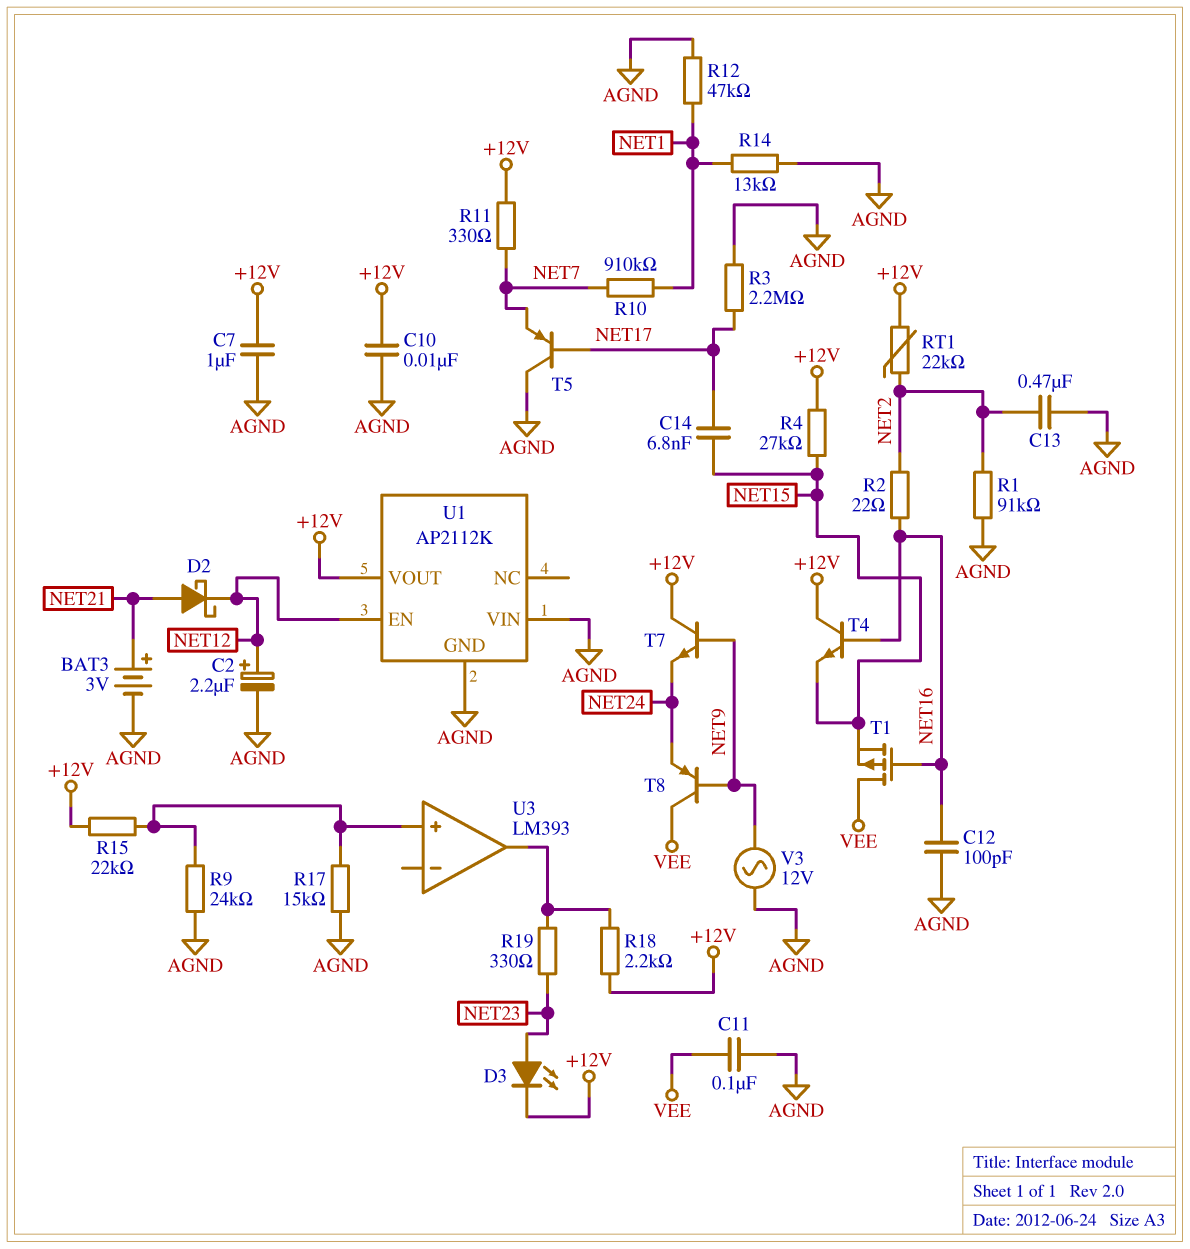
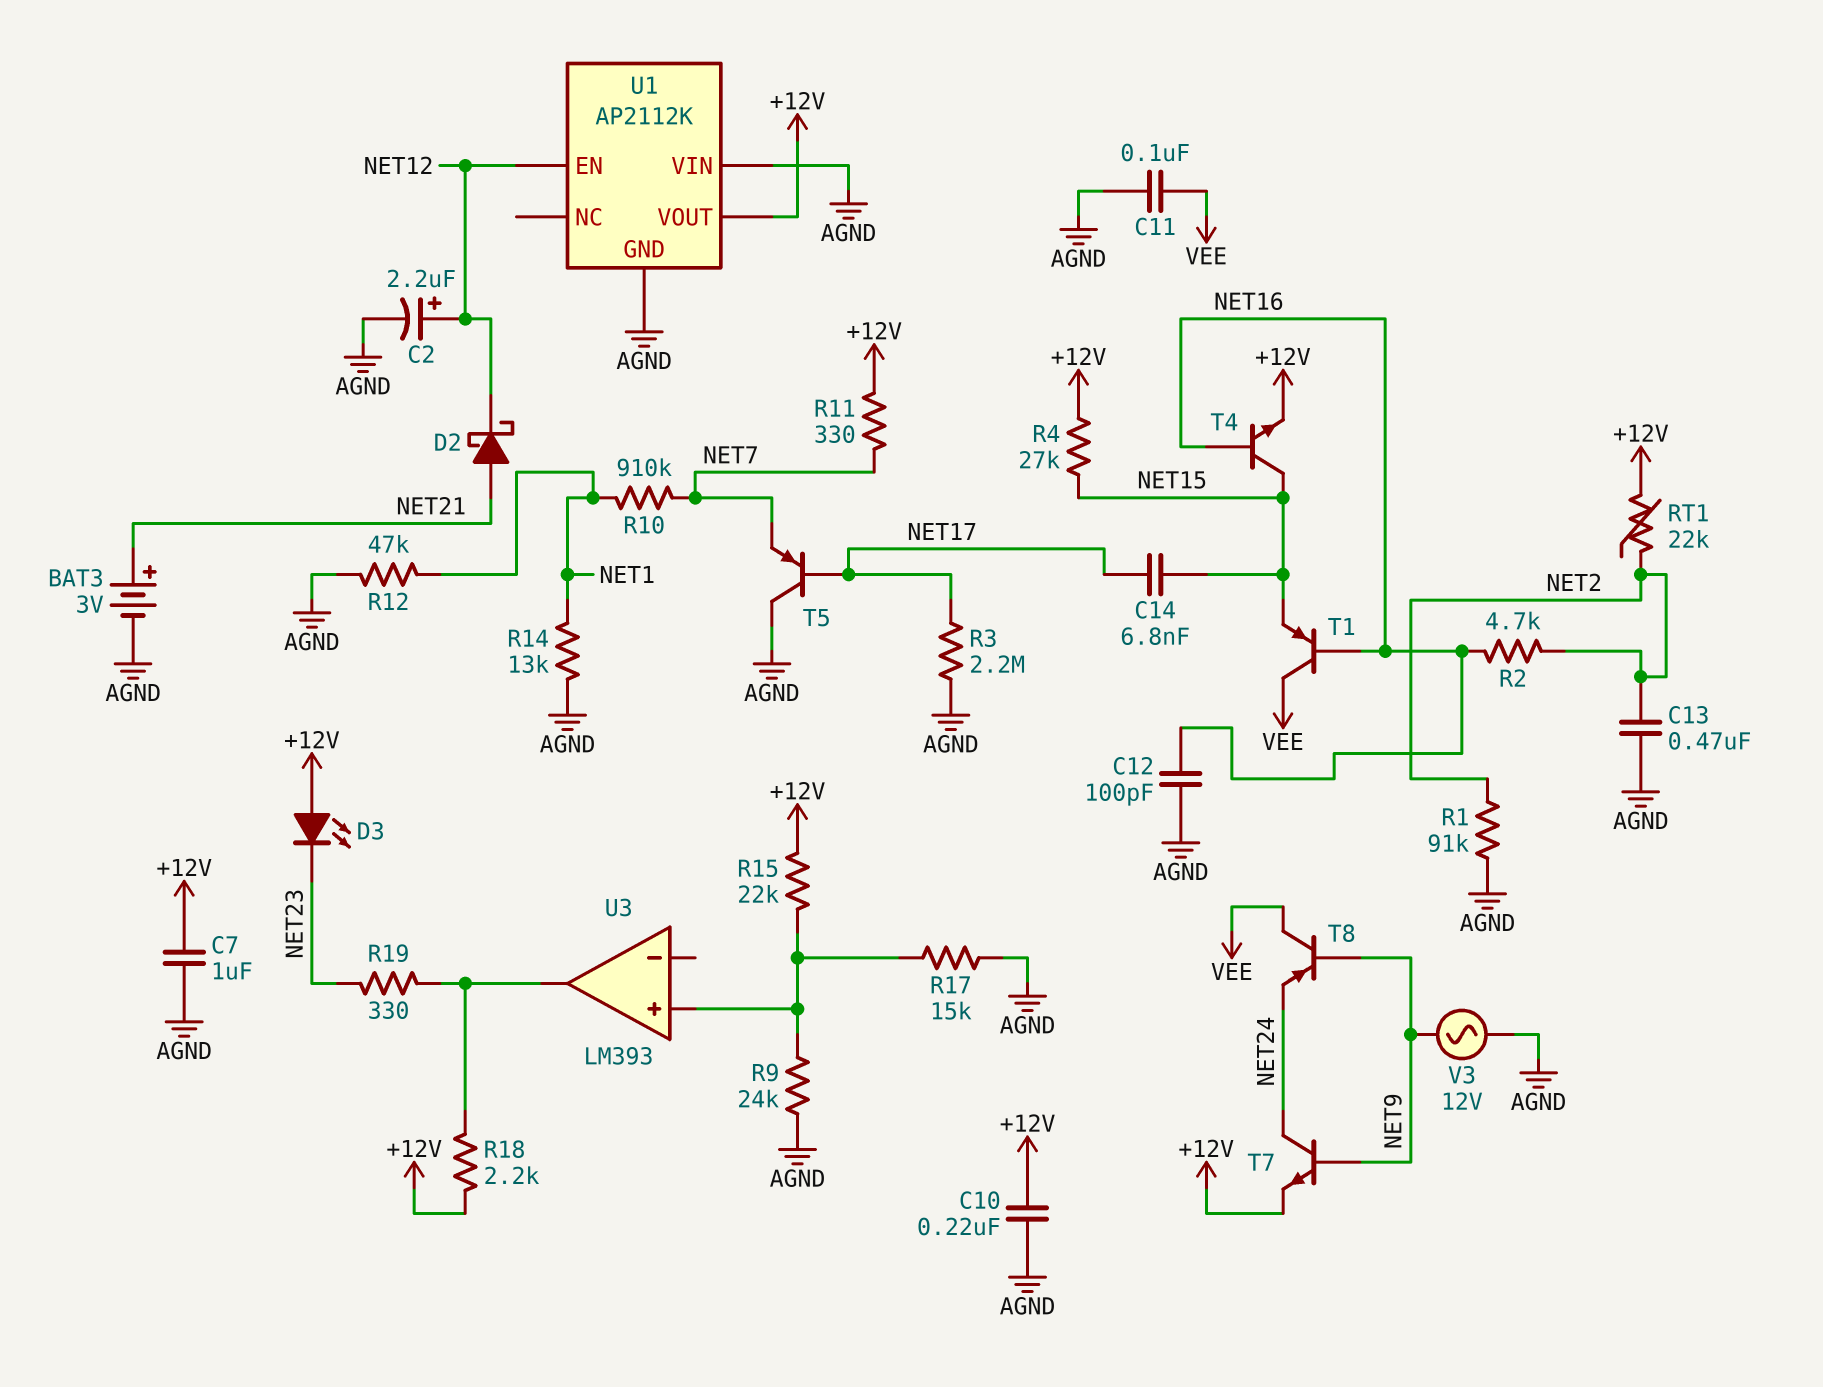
C10: 10nF (+12V, AGND) -> 220nF (+12V, AGND)
D3: LED (A NET23, K +12V) -> LED (A +12V, K NET23)
R2: 22 (NET2, NET16) -> 4.7k (NET2, NET16)
T1: PMOS (G NET16, D VEE, S NET15) -> PNP (B NET16, C VEE, E NET15)
T4: NPN (B NET16, C +12V, E NET15) -> NPN (B NET16, C NET15, E +12V)
T7: NPN (B NET9, C +12V, E NET24) -> NPN (B NET9, C NET24, E +12V)

